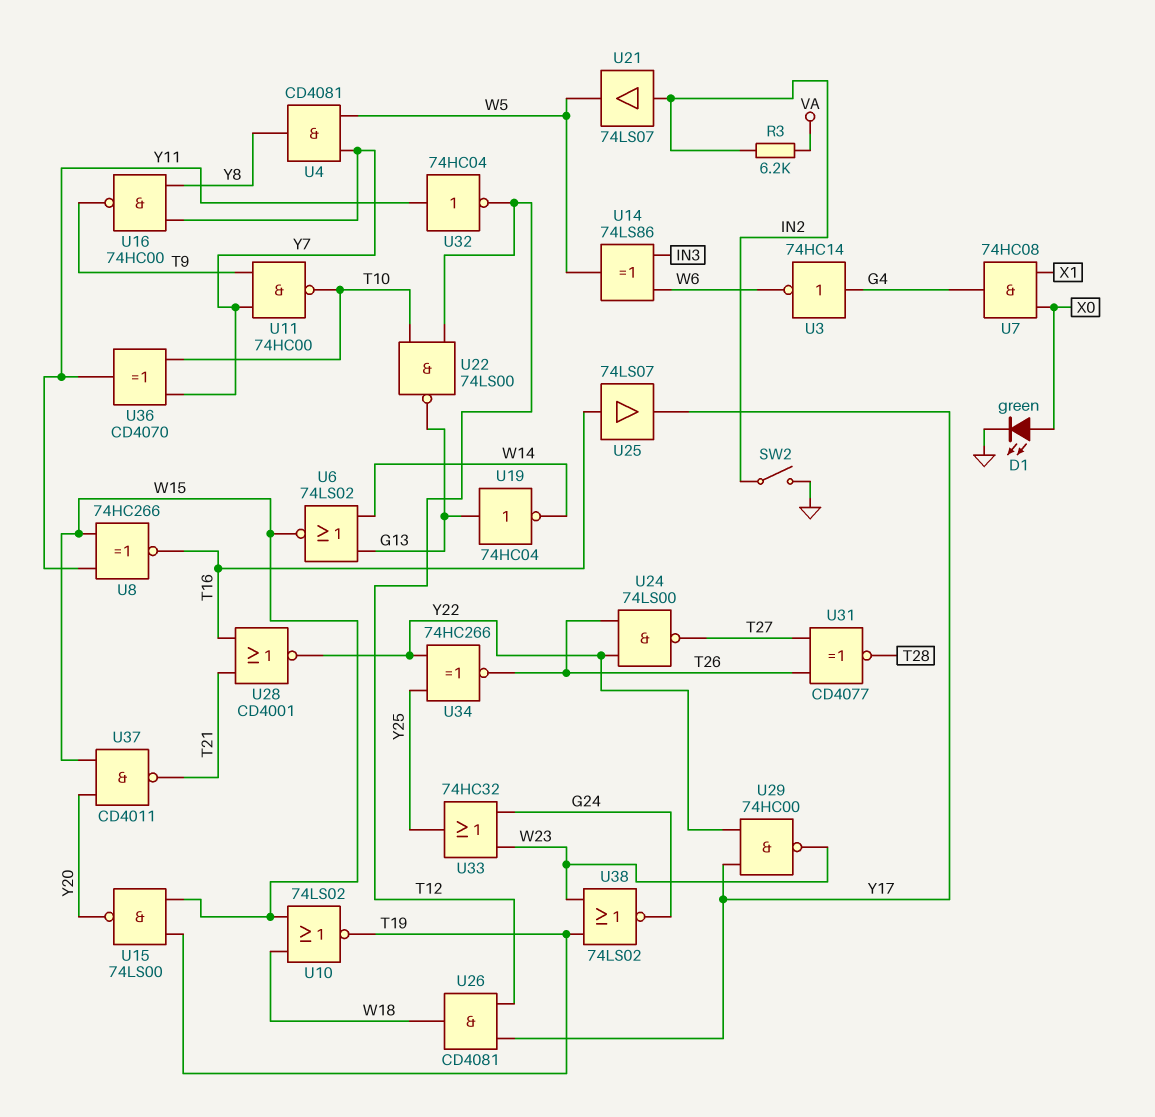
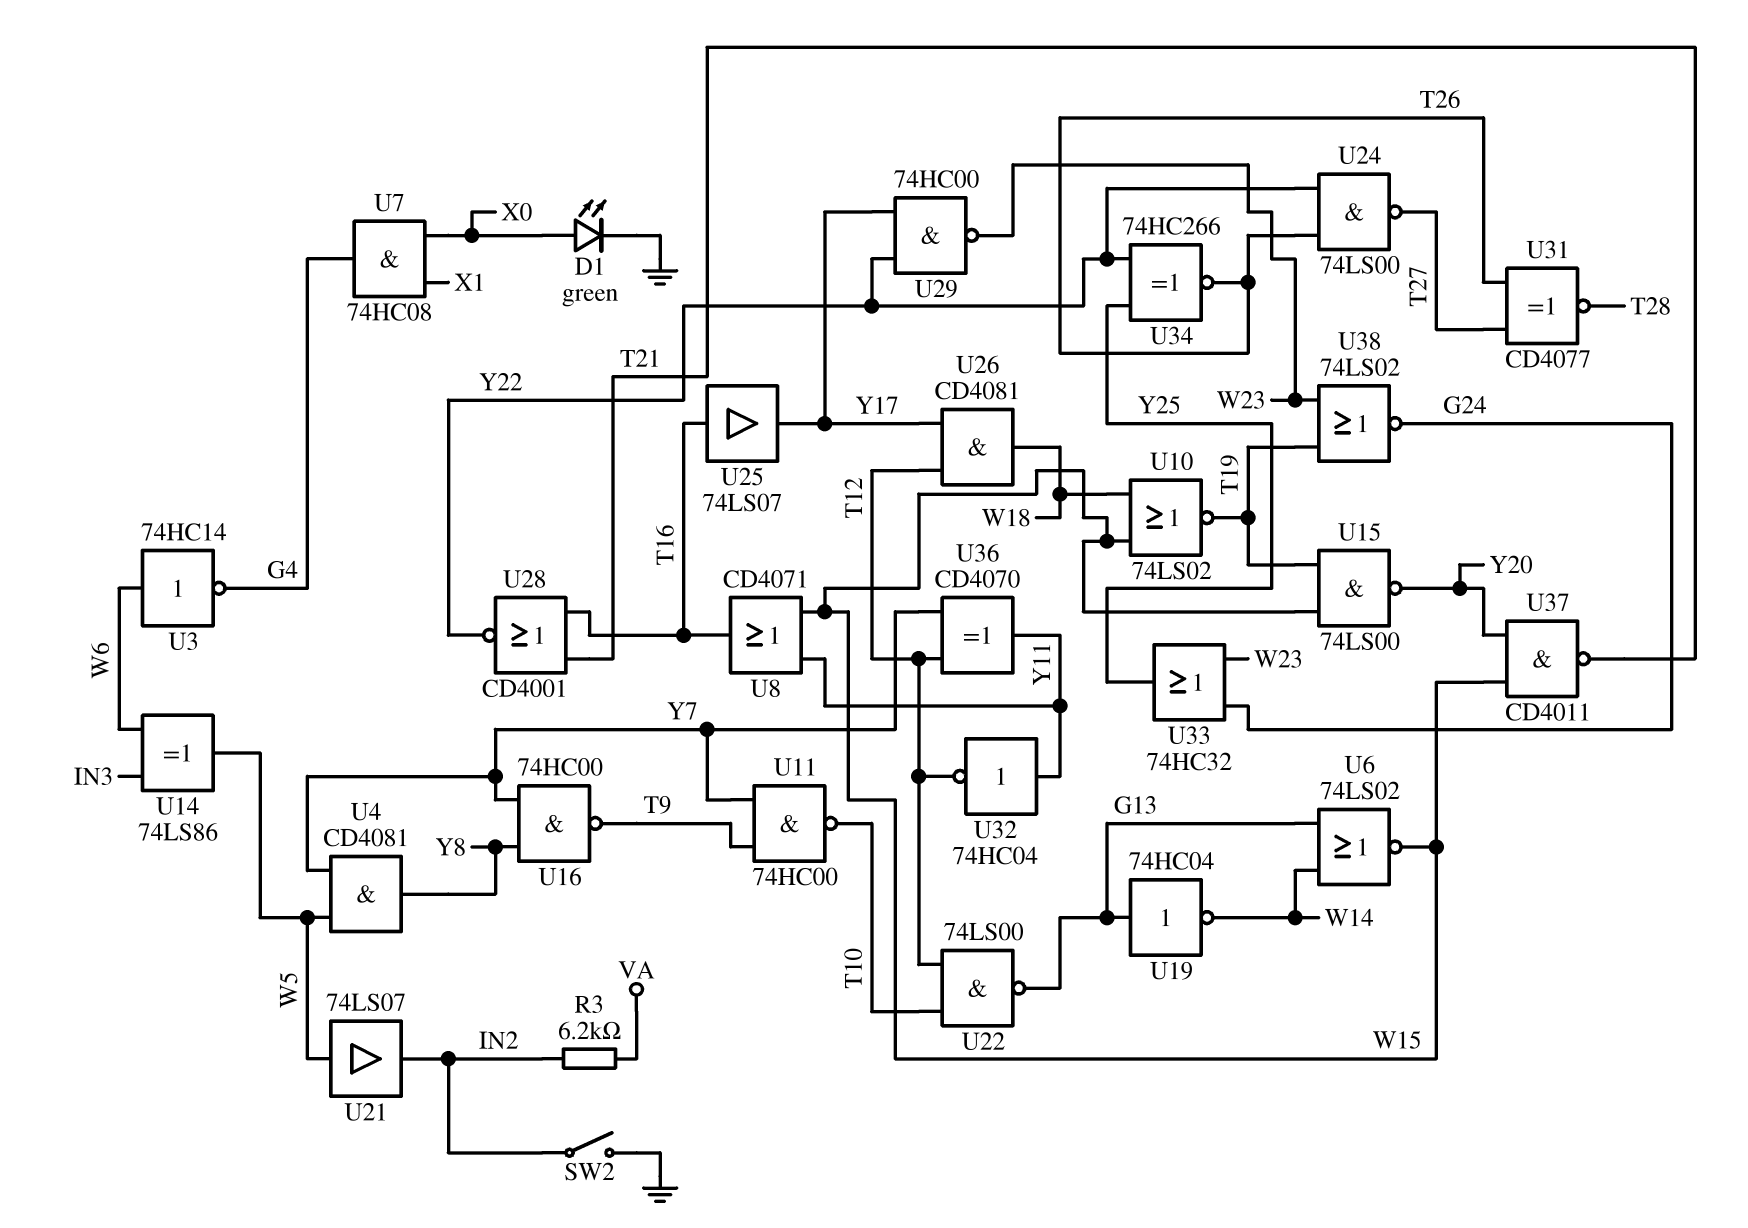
U3: NOT 74HC14 (in G4, out W6) -> NOT 74HC14 (in W6, out G4)
U8: XNOR 74HC266 (in W15, in Y11, out T16) -> OR CD4071 (in W15, in Y11, out T16)
U21: buffer 74LS07 (in IN2, out W5) -> buffer 74LS07 (in W5, out IN2)
U36: XOR CD4070 (in T10, in Y7, out Y11) -> XOR CD4070 (in T12, in Y7, out Y11)

